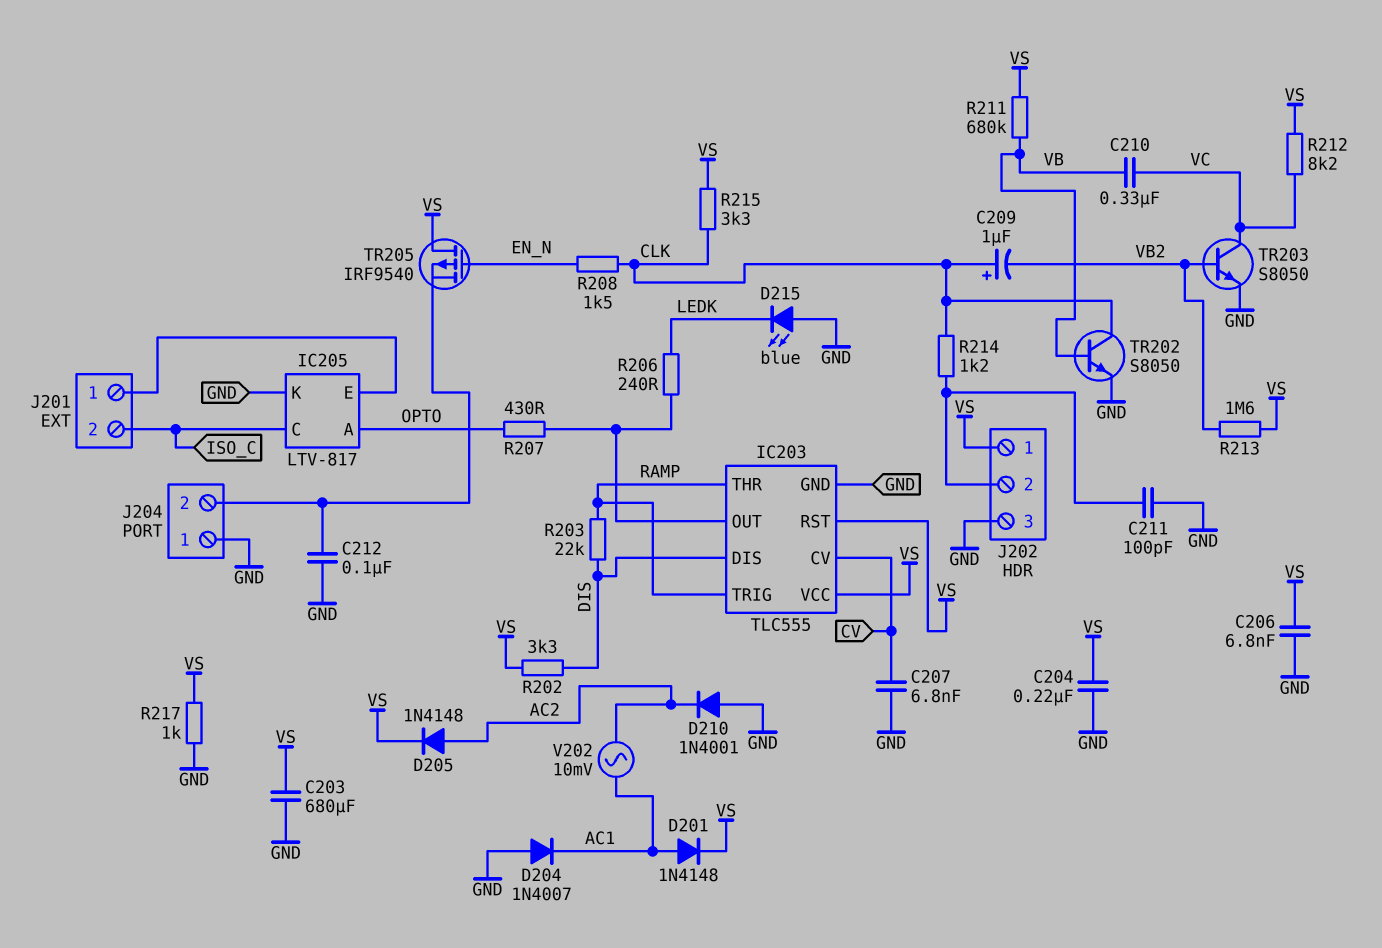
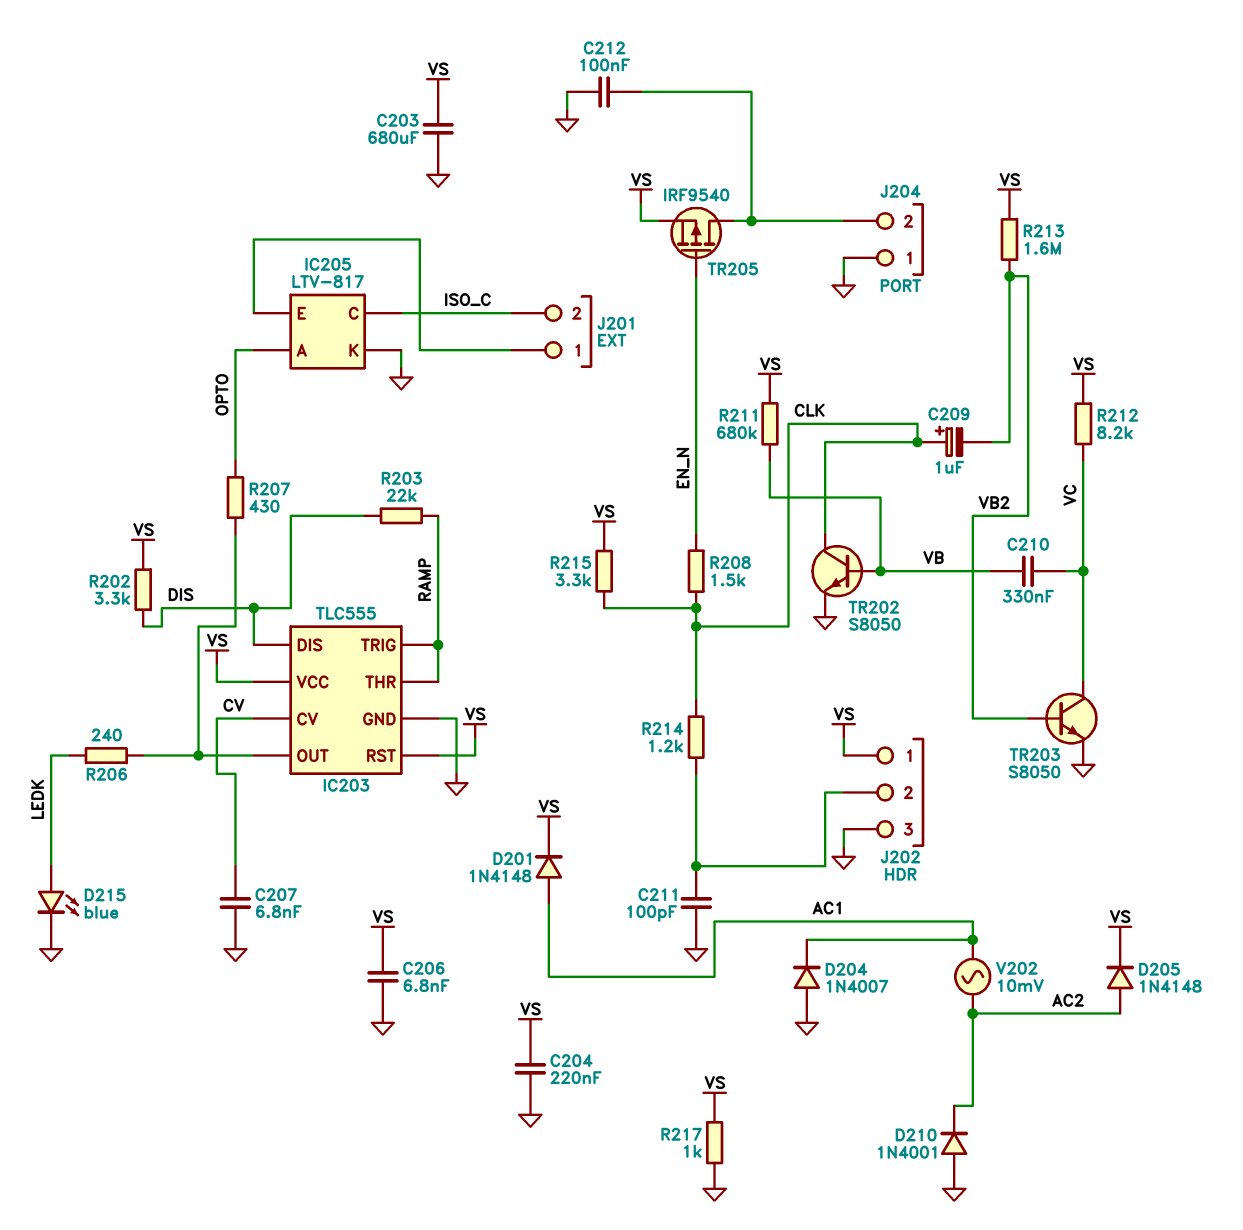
D215: LED blue (A GND, K LEDK) -> LED blue (A LEDK, K GND)
TR205: PMOS IRF9540 (G EN_N, D VS, S J204/2) -> PMOS IRF9540 (G EN_N, D J204/2, S VS)

